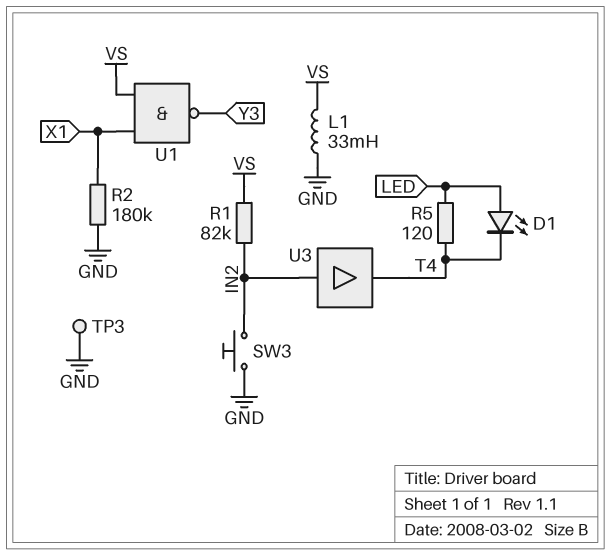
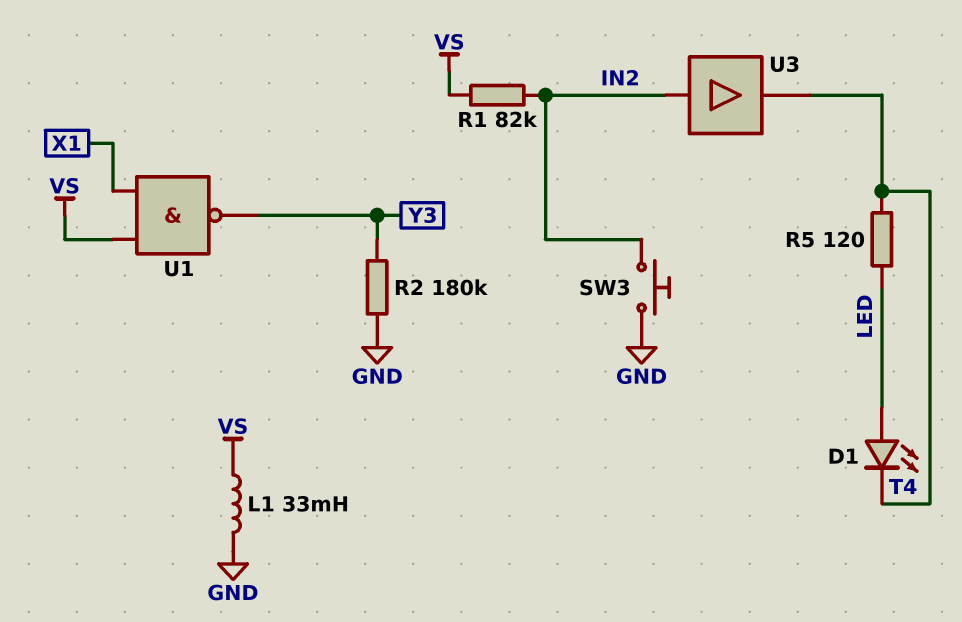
R2: 180k (GND, X1) -> 180k (GND, Y3)
TP3: test point (GND) -> none

